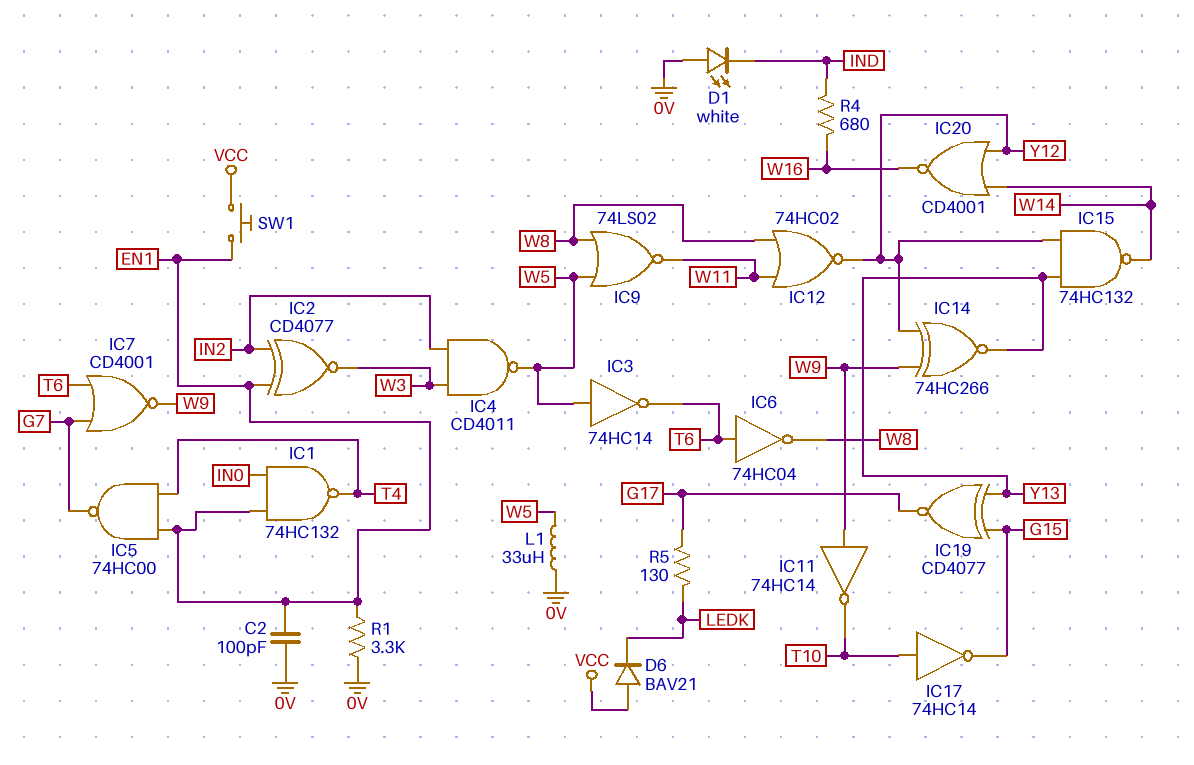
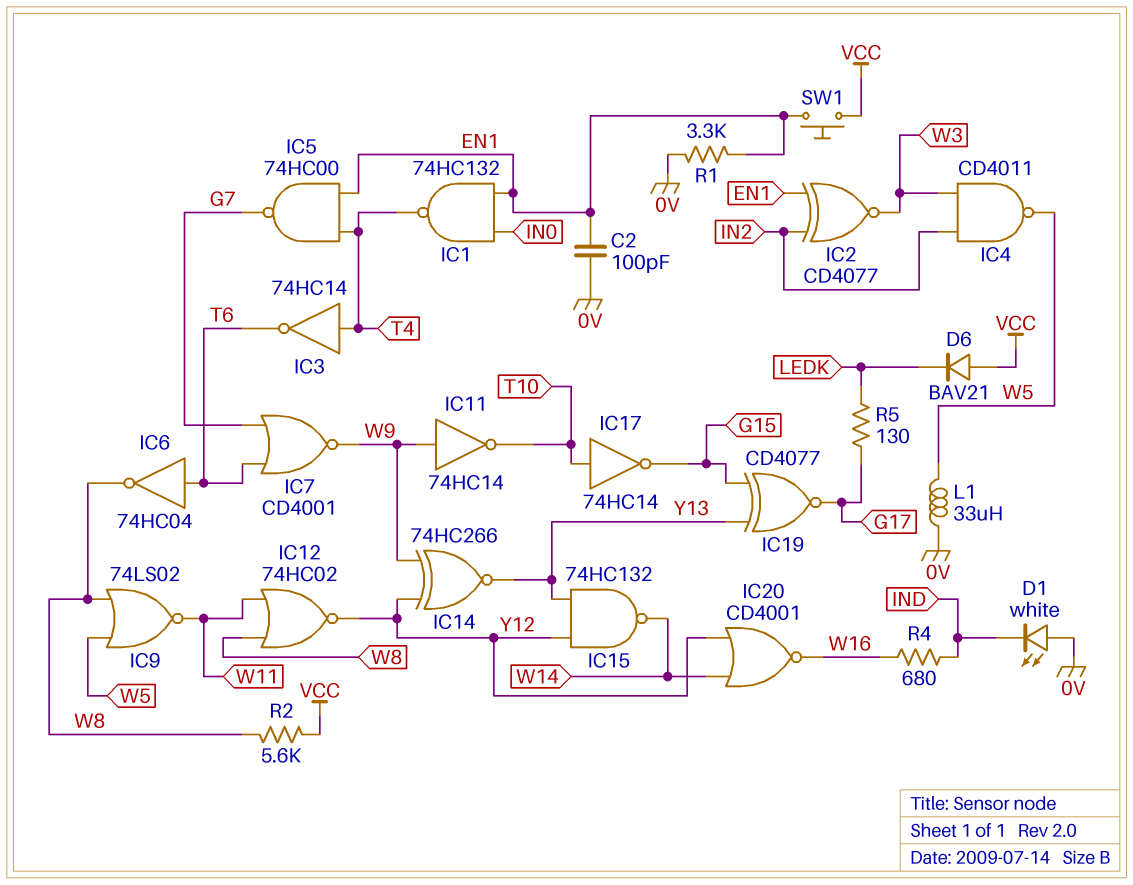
IC3: NOT 74HC14 (in W5, out T6) -> NOT 74HC14 (in T4, out T6)
R2: none -> 5.6k (VCC, W8)

